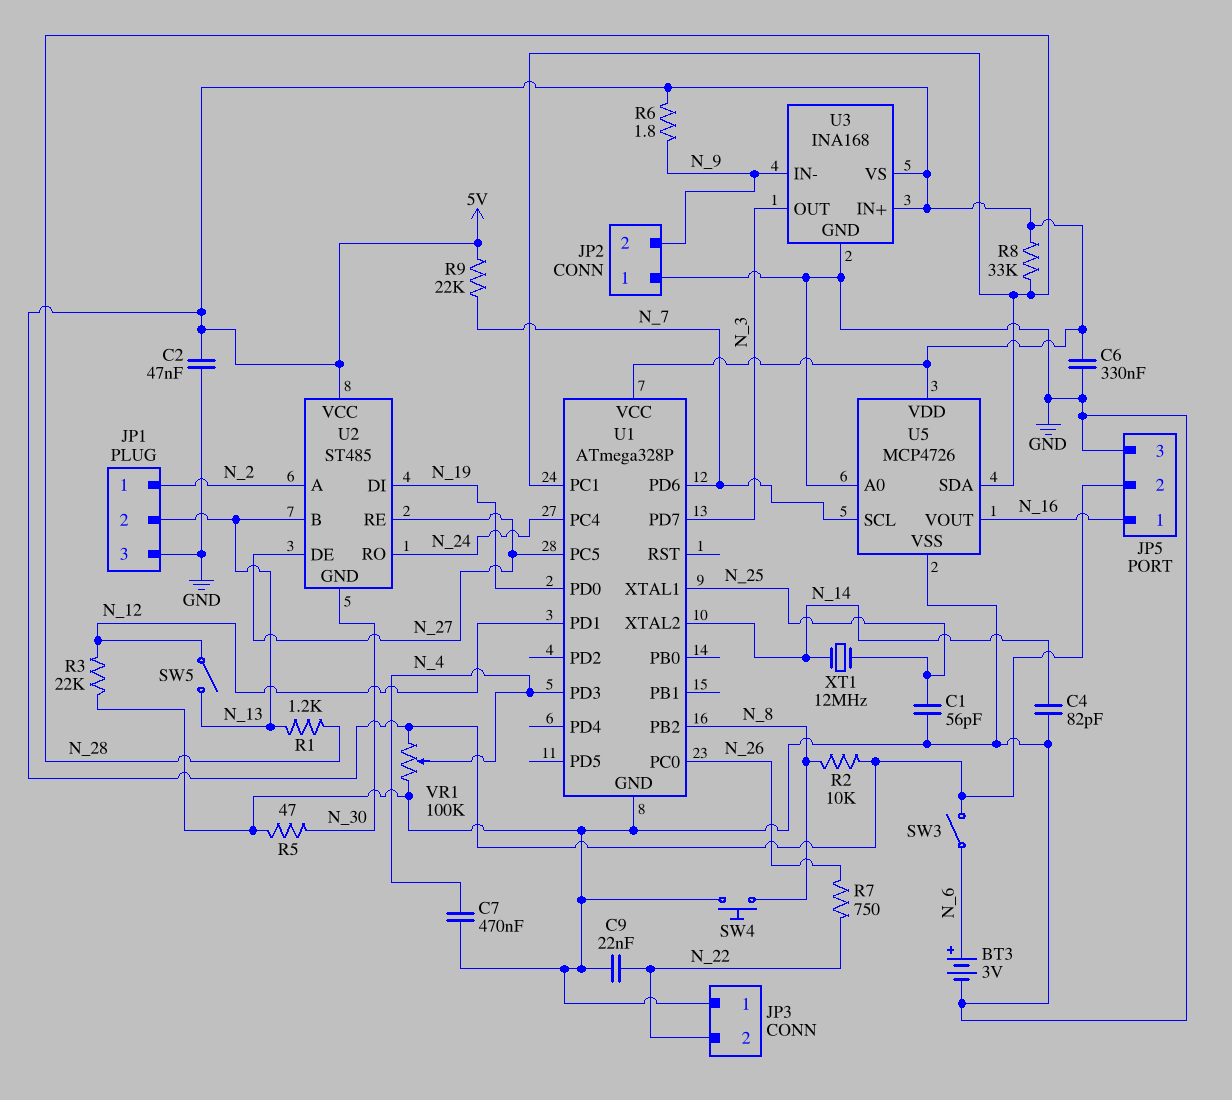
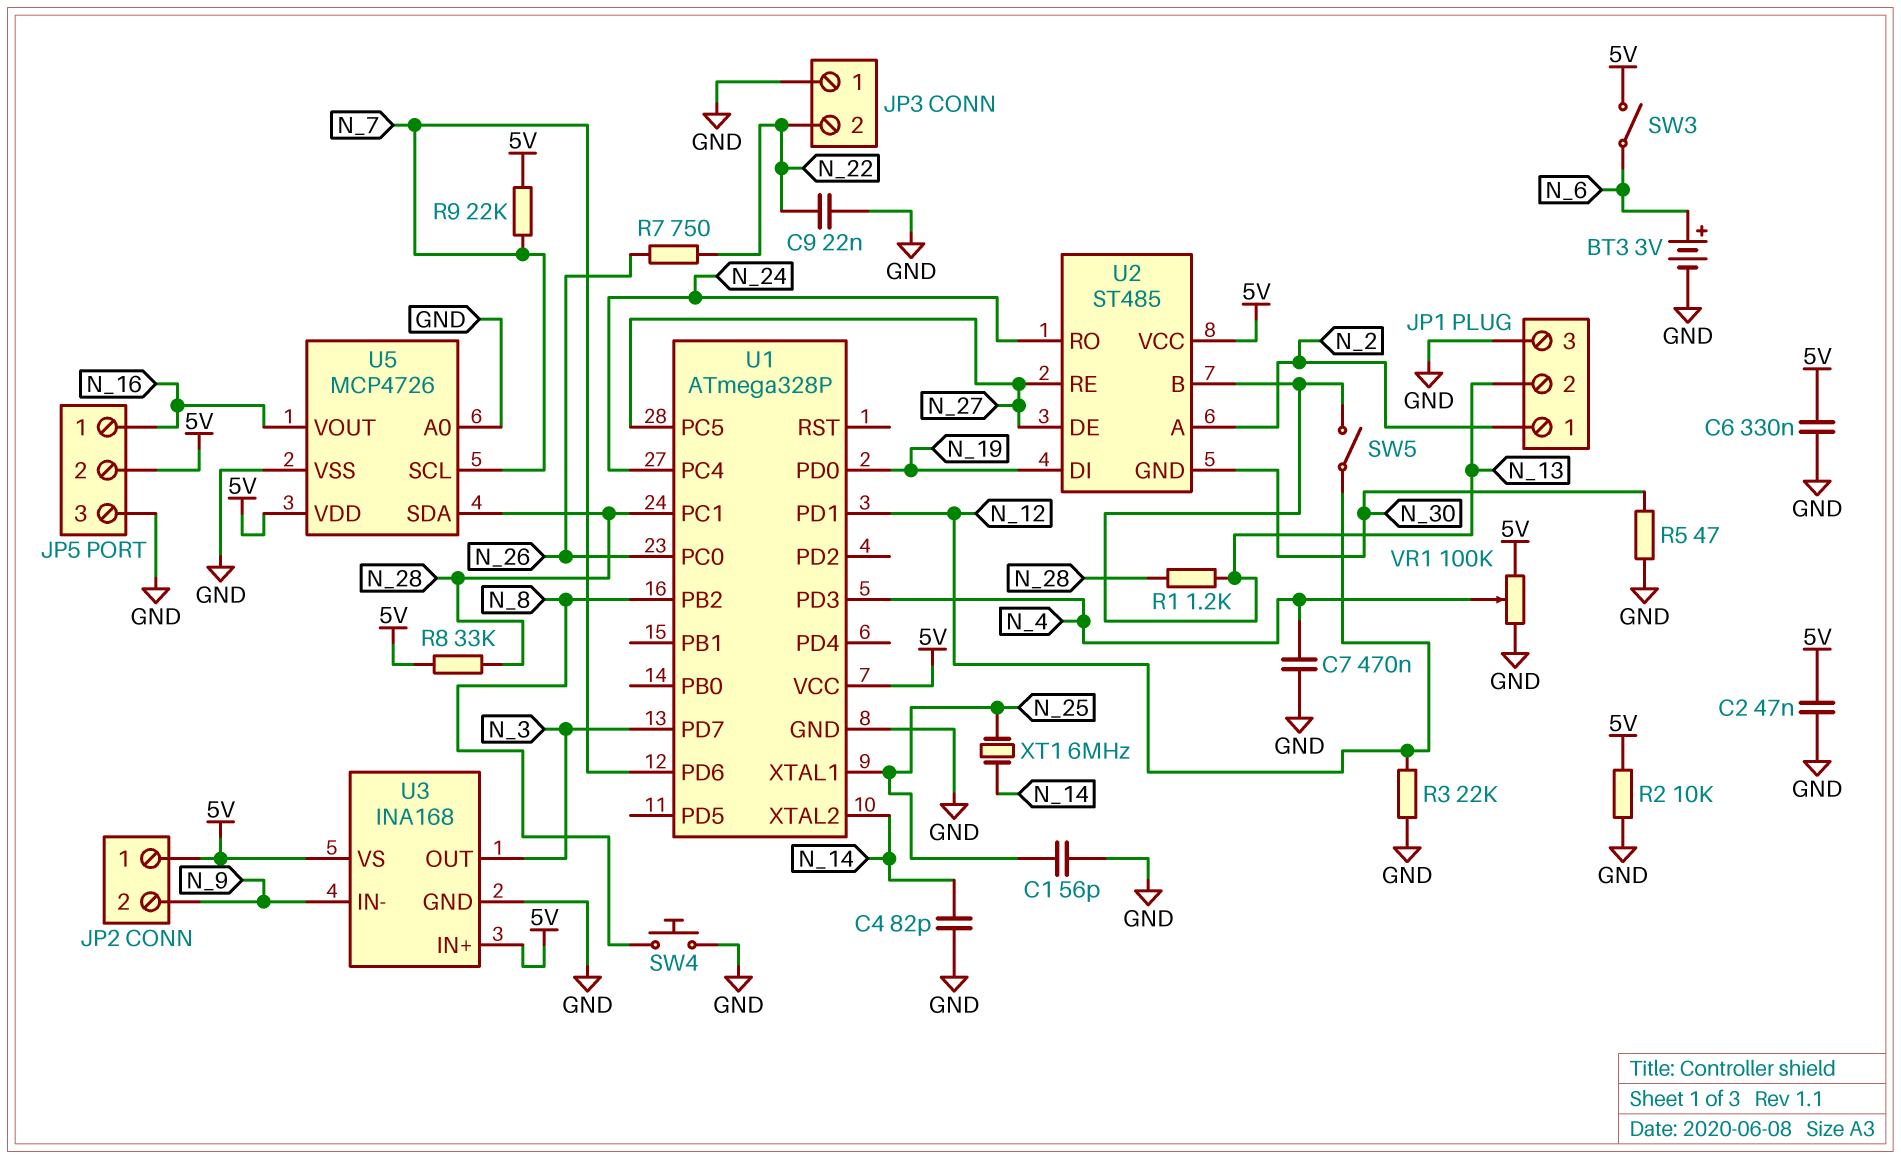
JP2 pin 1: GND -> 5V
R2: 10k (5V, N_8) -> 10k (5V, GND)
R6: 1.8 (5V, N_9) -> none
XT1: 12MHz (N_14, N_25) -> 6MHz (N_14, N_25)

